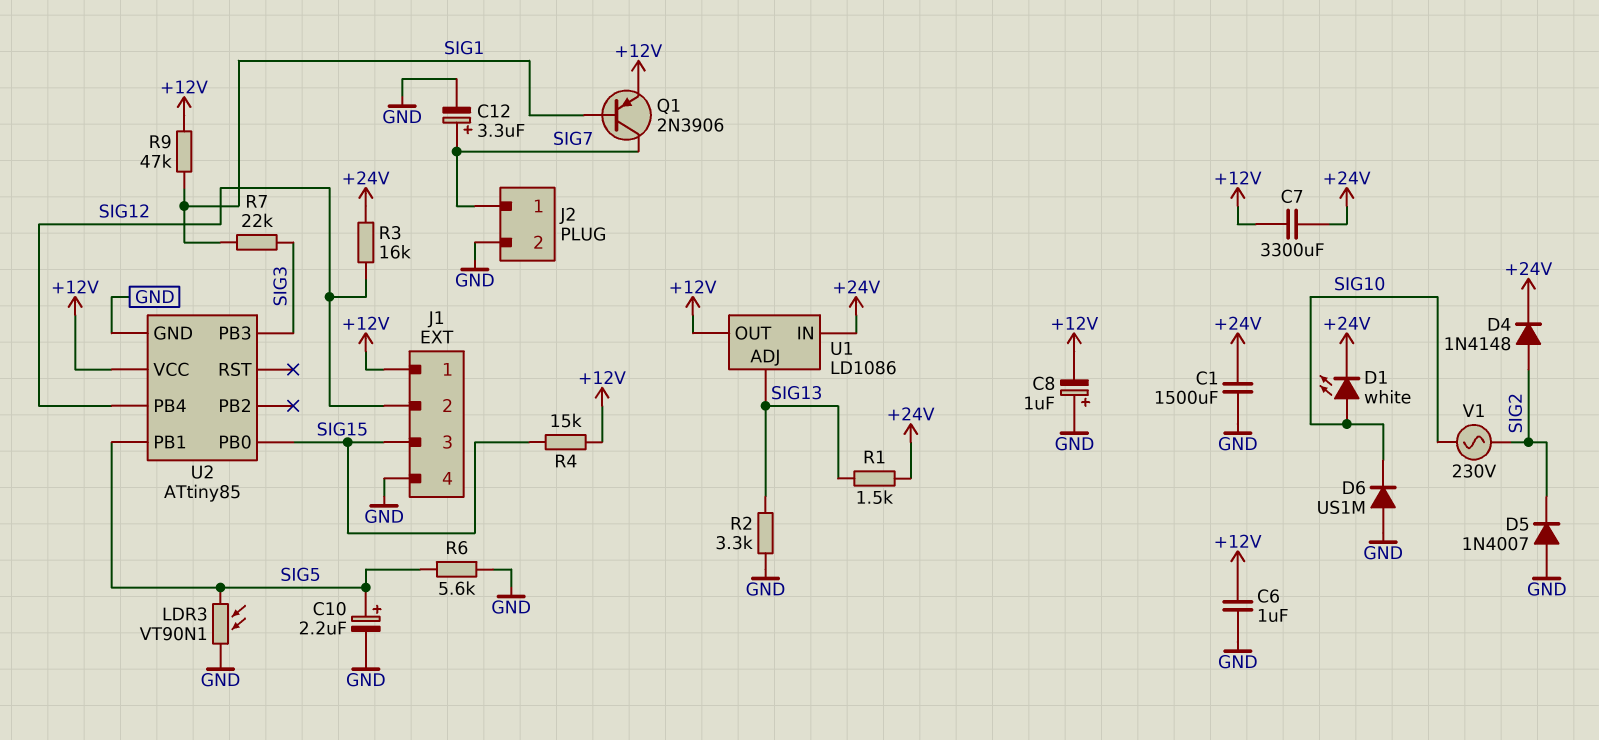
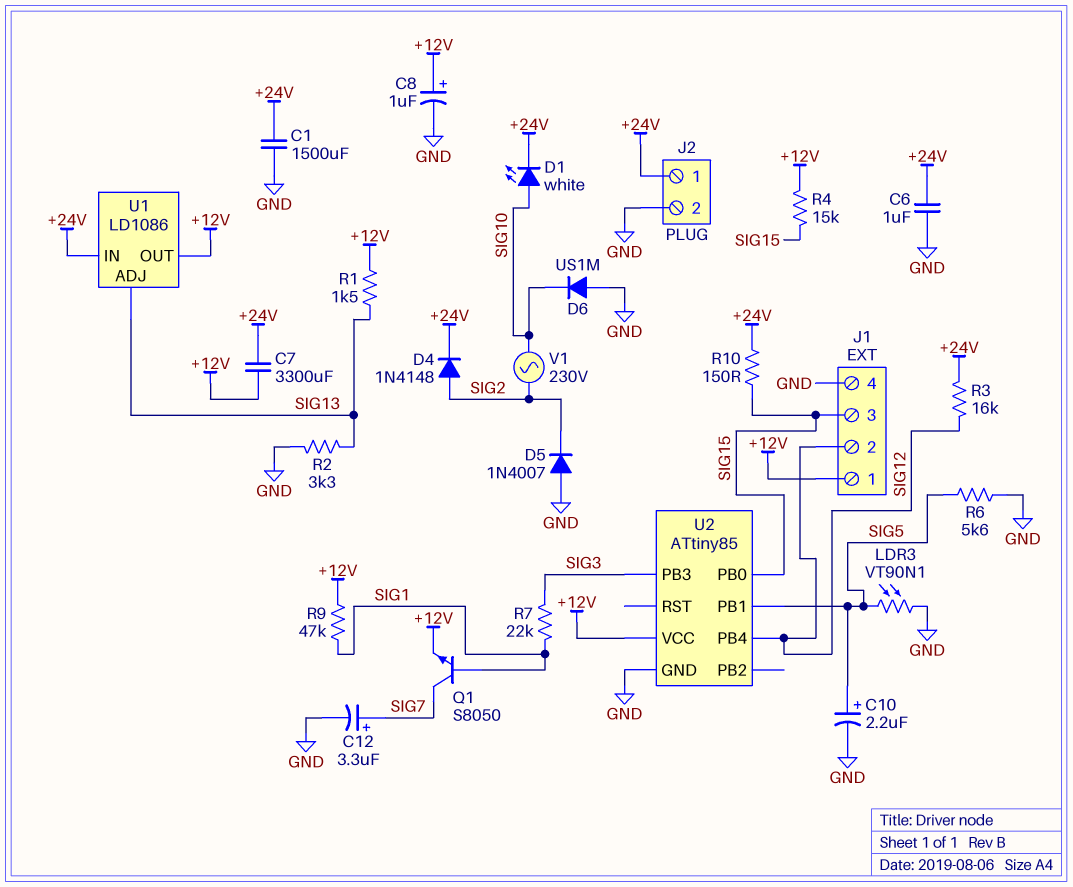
C6: 1uF (+12V, GND) -> 1uF (+24V, GND)
C8: 1uF (plus GND, minus +12V) -> 1uF (plus +12V, minus GND)
J2 pin 1: SIG7 -> +24V
Q1: PNP 2N3906 (B SIG1, C SIG7, E +12V) -> NPN S8050 (B SIG1, C SIG7, E +12V)
R1: 1.5k (+24V, SIG13) -> 1.5k (+12V, SIG13)
R10: none -> 150 (+24V, SIG15)

